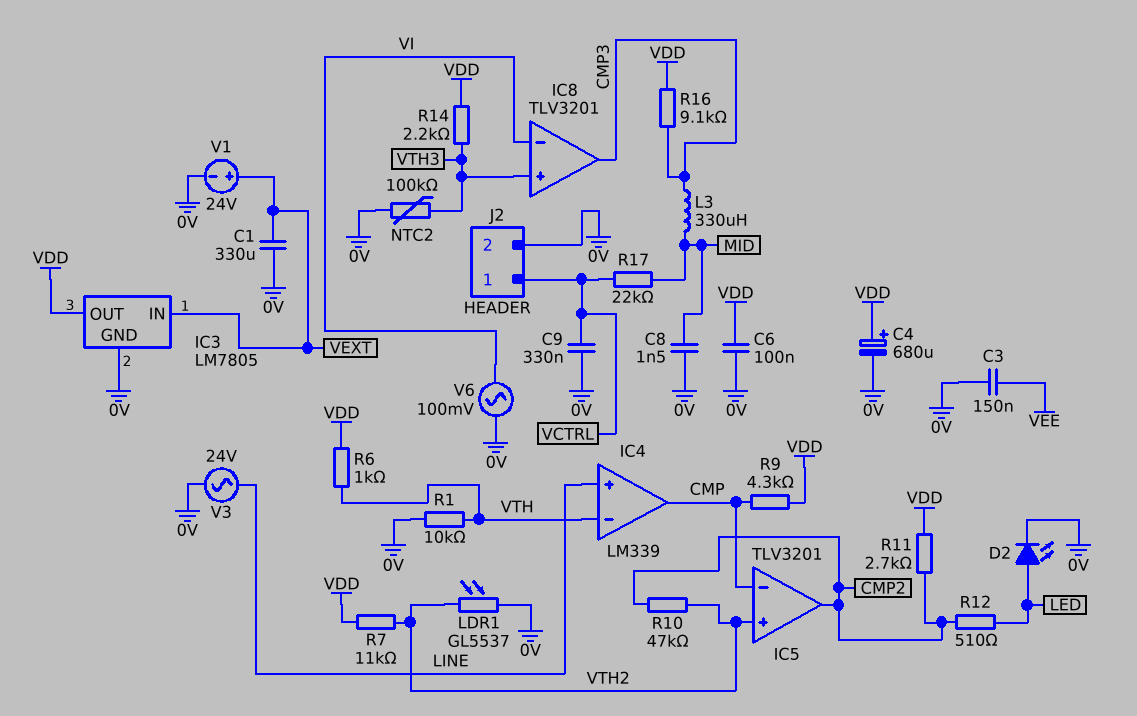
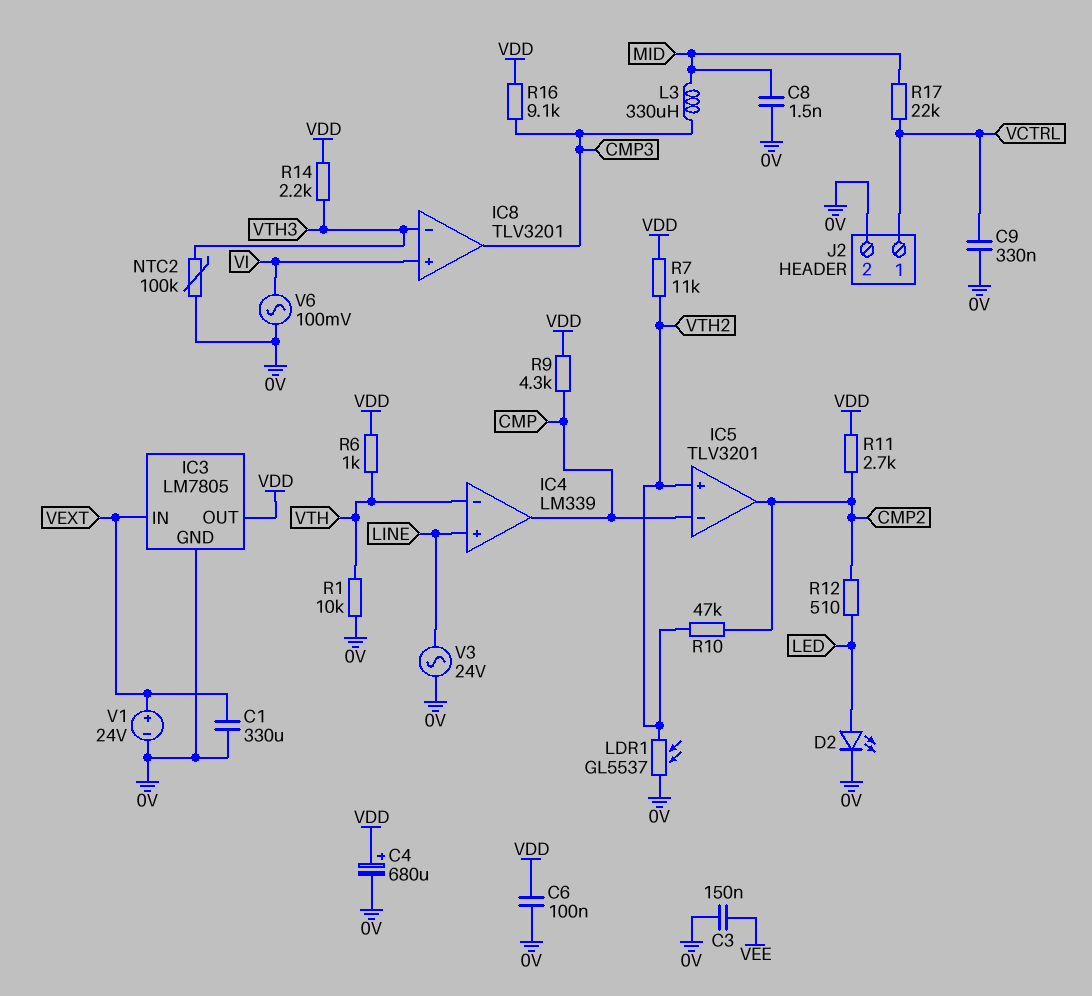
IC8 pin in+: VTH3 -> VI
IC8 pin in-: VI -> VTH3

